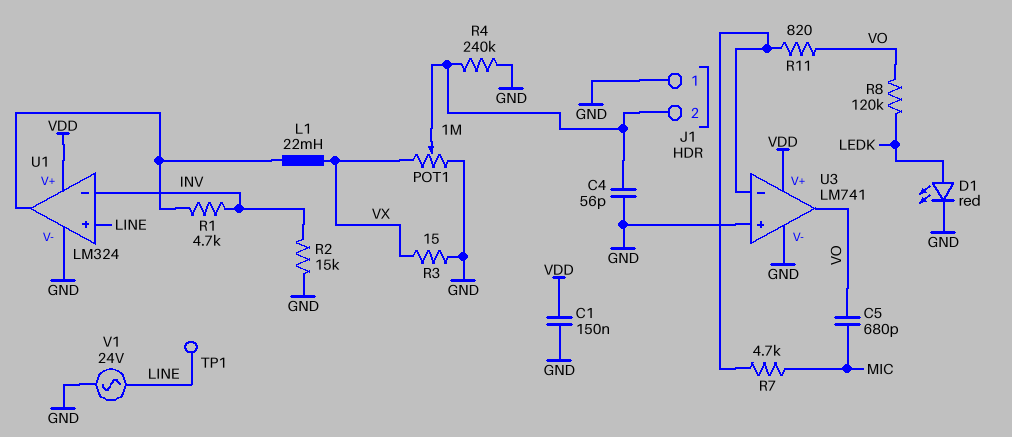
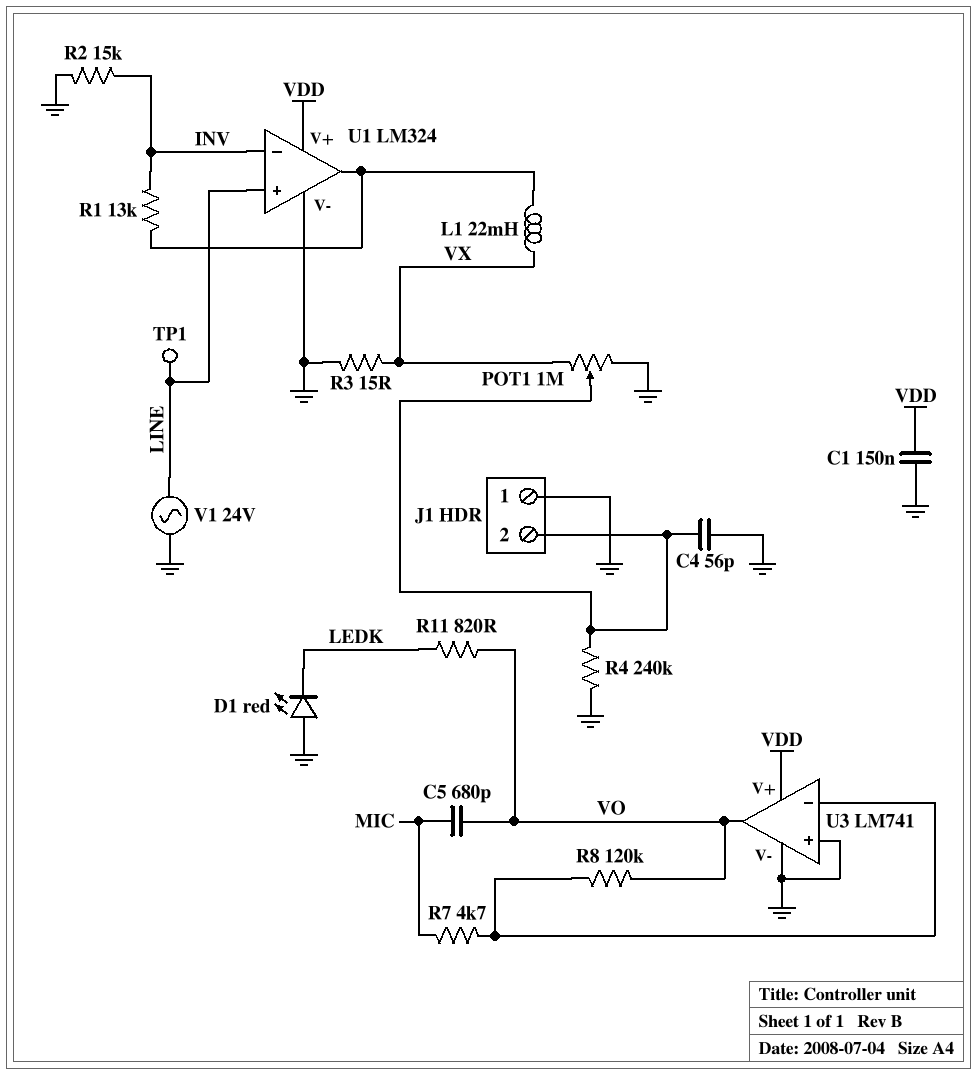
D1: LED red (A LEDK, K GND) -> LED red (A GND, K LEDK)
R1: 4.7k (INV, U1/out) -> 13k (INV, U1/out)
R8: 120k (LEDK, VO) -> 120k (U3/in-, VO)
R11: 820 (U3/in-, VO) -> 820 (LEDK, VO)

